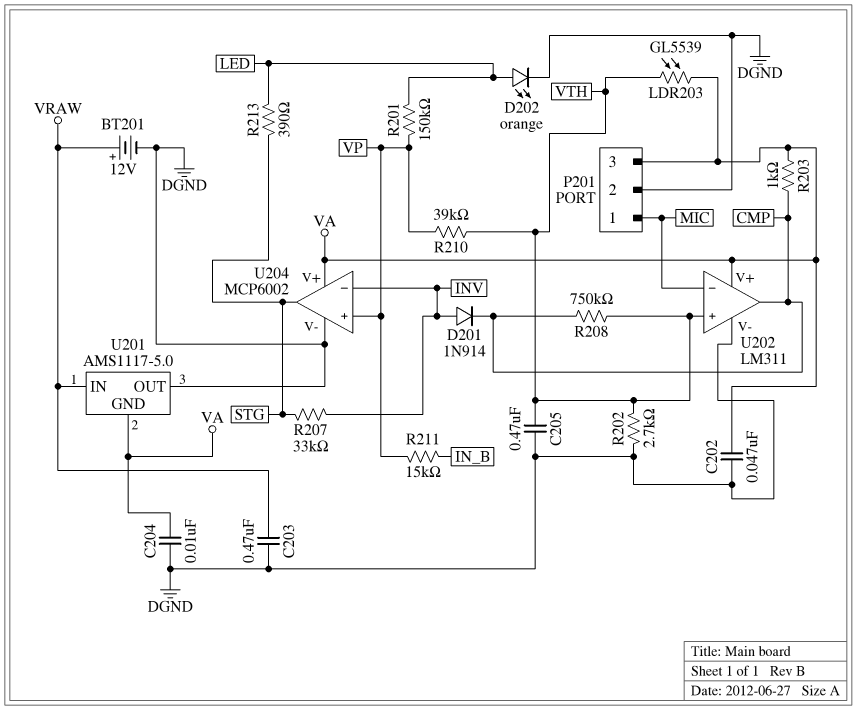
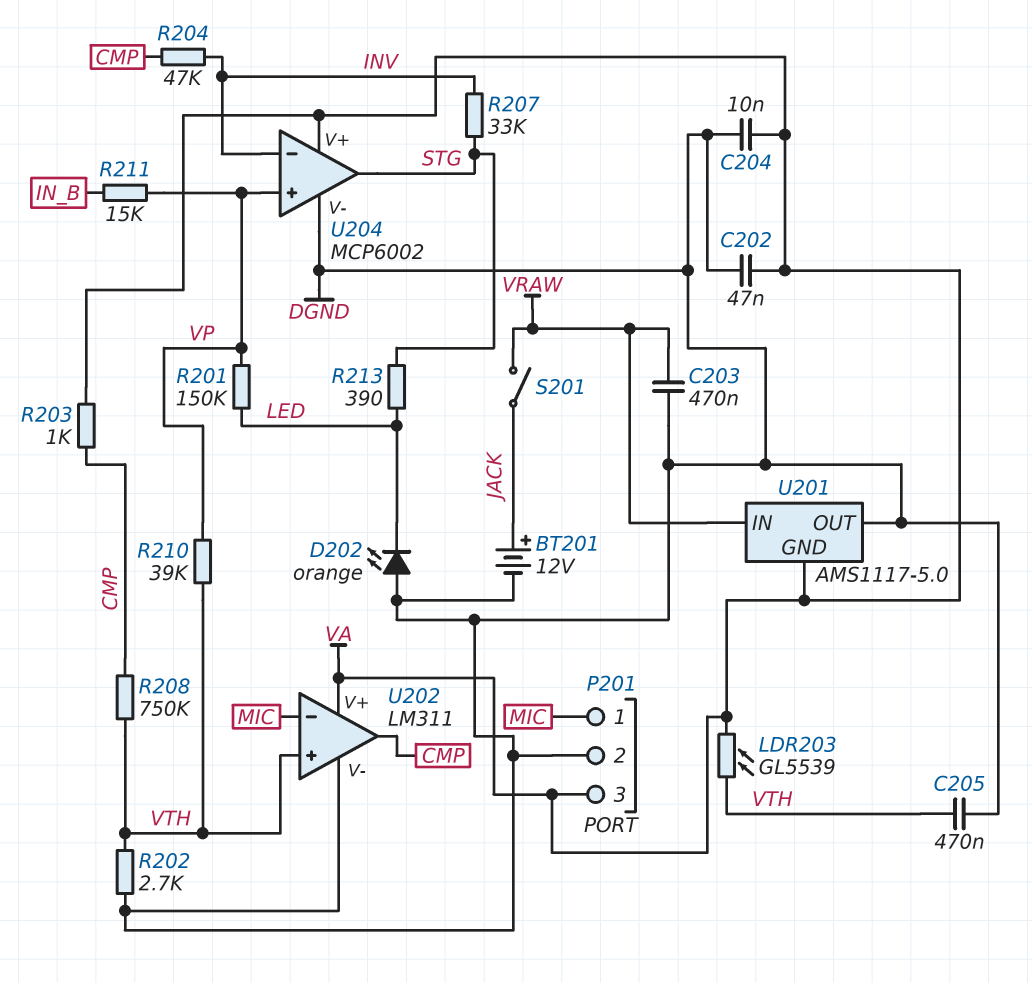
BT201: 12V (plus VRAW, minus DGND) -> 12V (plus JACK, minus DGND)
D201: diode 1N914 (A INV, K CMP) -> none
D202: LED orange (A LED, K DGND) -> LED orange (A DGND, K LED)
R204: none -> 47k (CMP, INV)
S201: none -> switch (JACK, VRAW)

